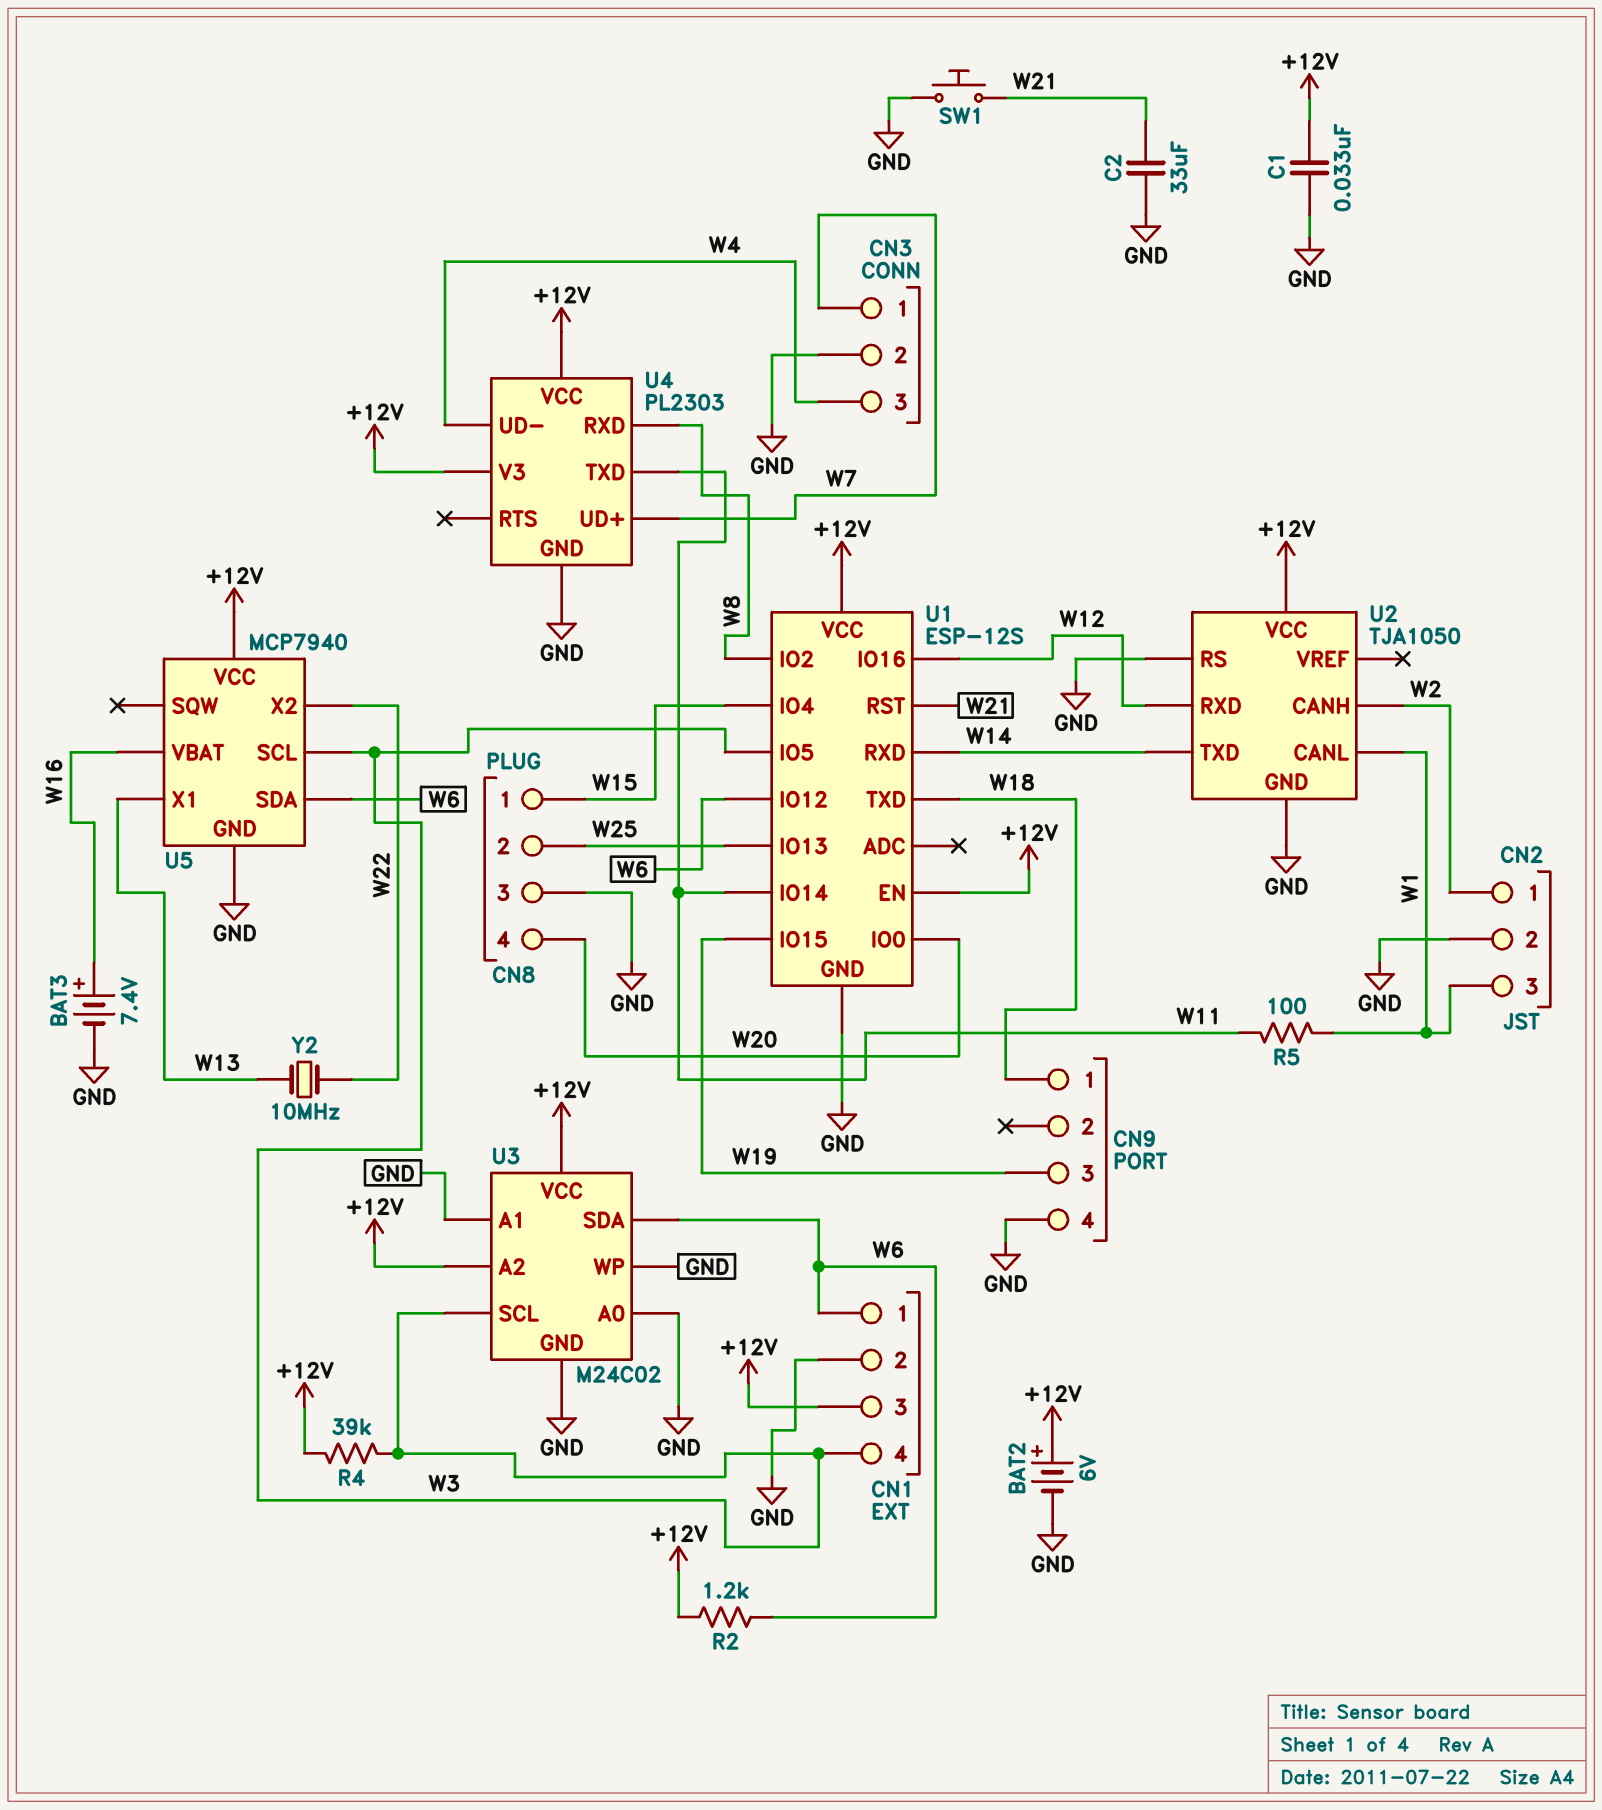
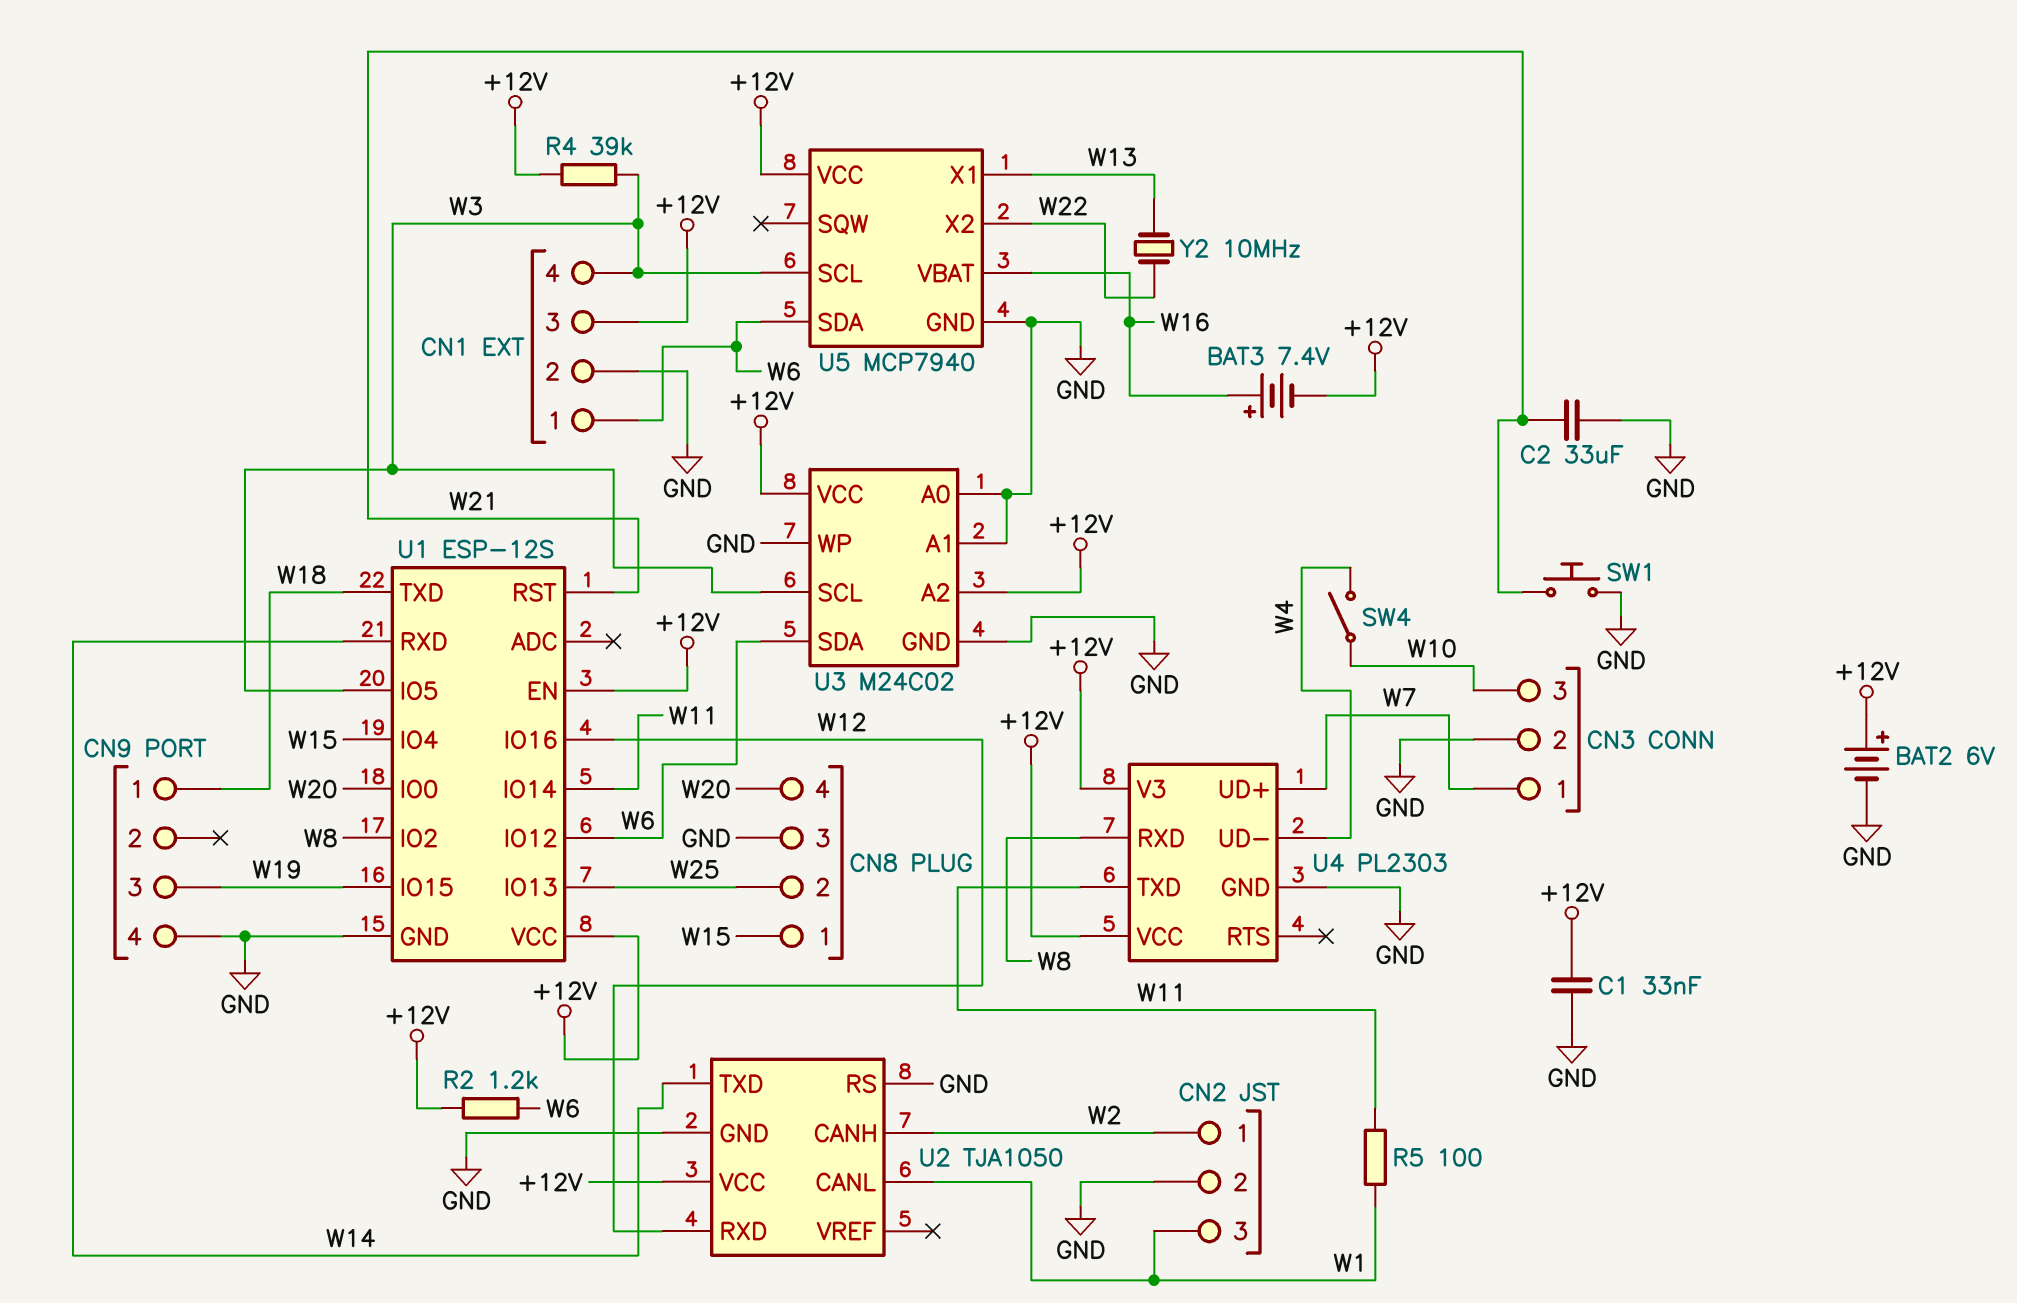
BAT3: 7.4V (plus W16, minus GND) -> 7.4V (plus W16, minus +12V)
CN3 pin 3: W4 -> W10
SW4: none -> switch (W4, W10)

